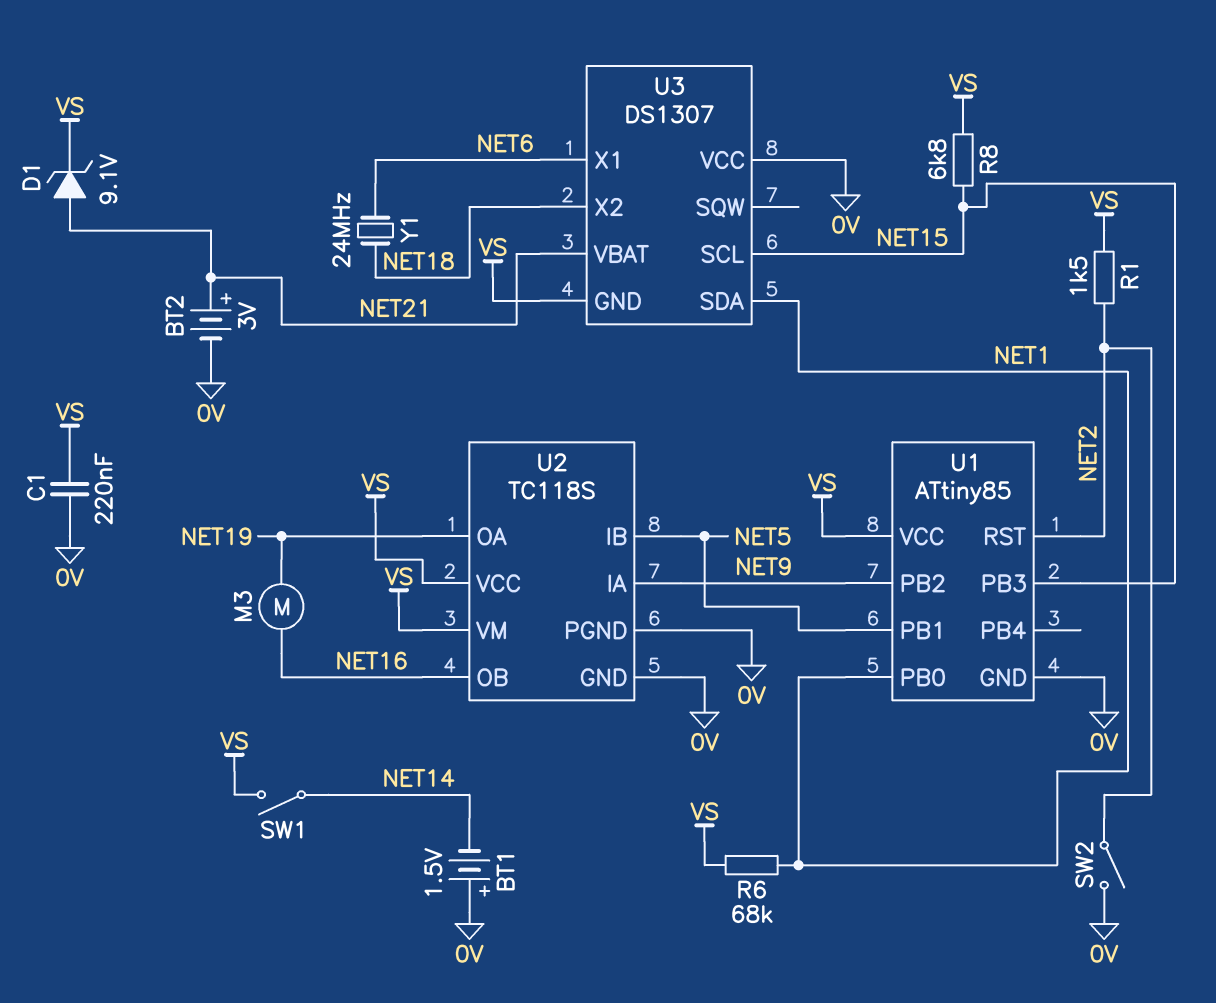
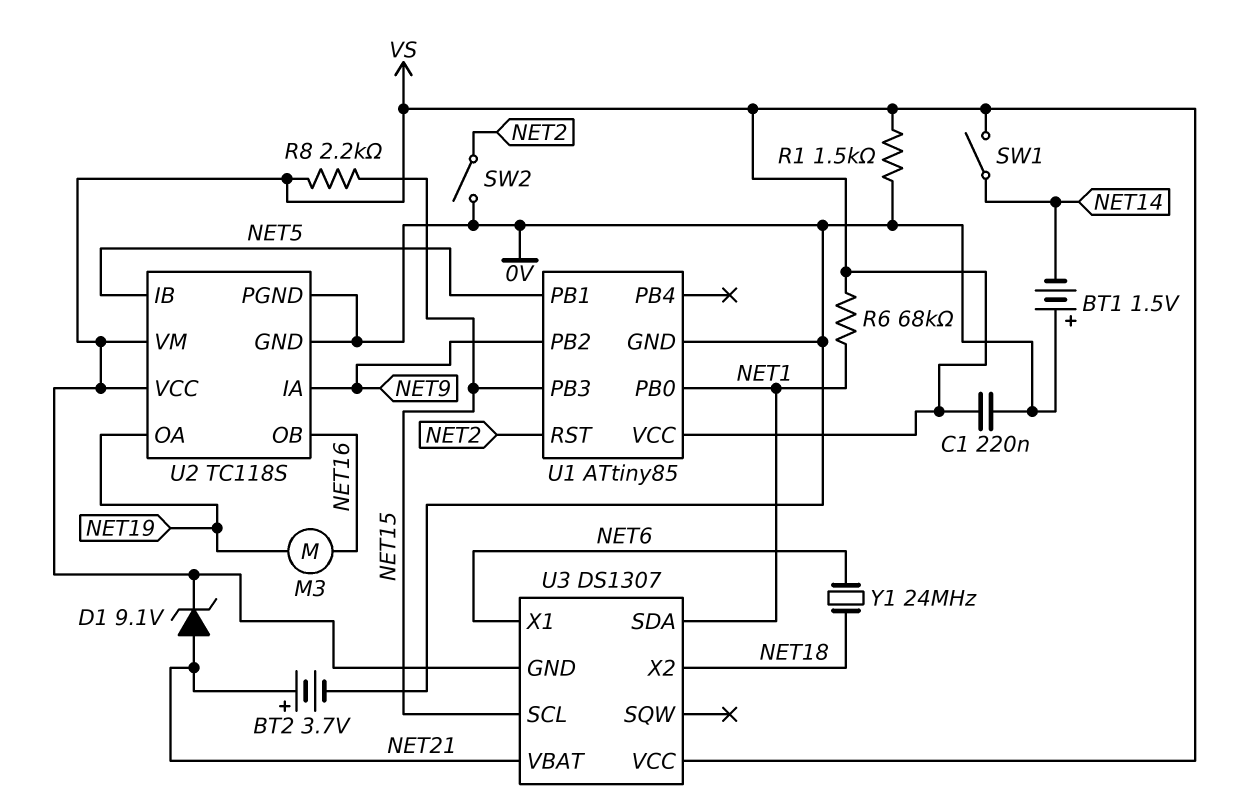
BT2: 3V (plus NET21, minus 0V) -> 3.7V (plus NET21, minus 0V)
R1: 1.5k (NET2, VS) -> 1.5k (0V, VS)
R8: 6.8k (NET15, VS) -> 2.2k (NET15, VS)
U3 pin VCC: 0V -> VS

